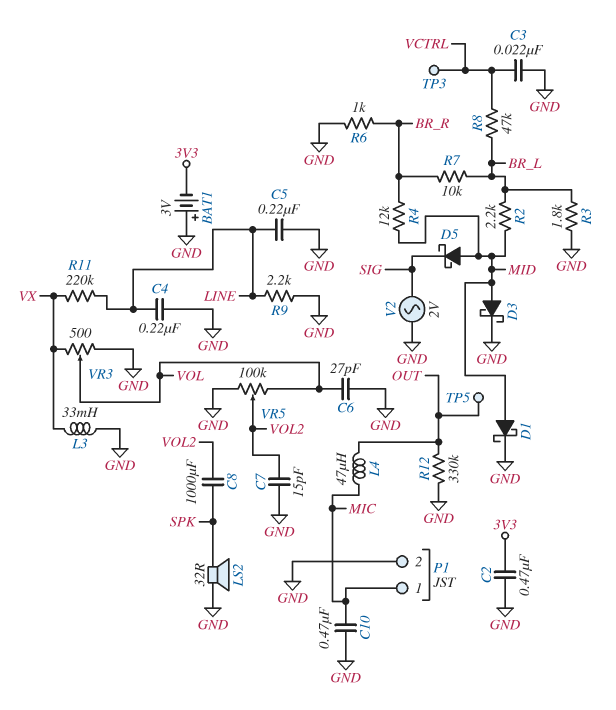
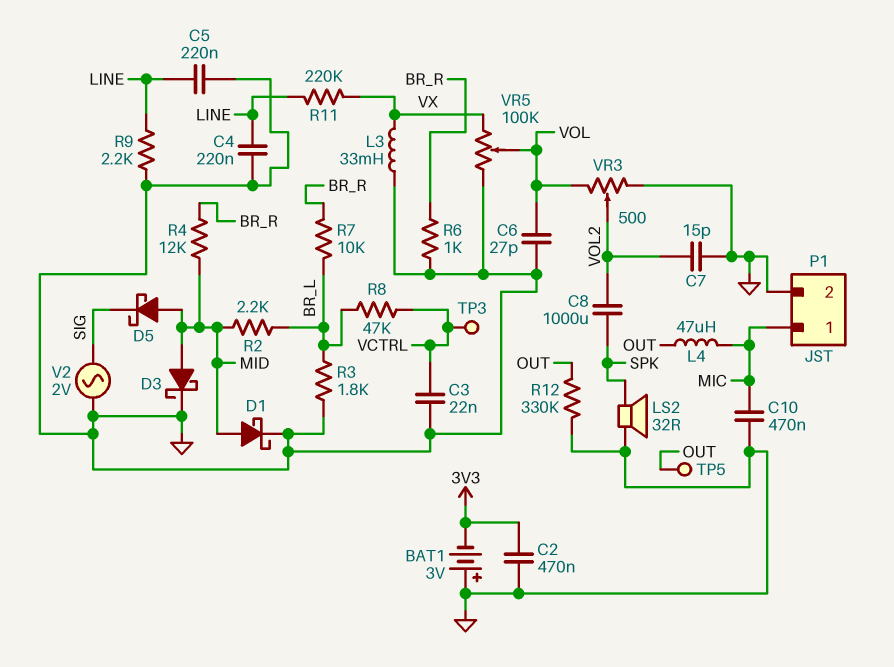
VR3: 500 (GND, VX, wiper VOL) -> 500 (GND, VOL, wiper VOL2)
VR5: 100k (GND, VOL, wiper VOL2) -> 100k (GND, VX, wiper VOL)

